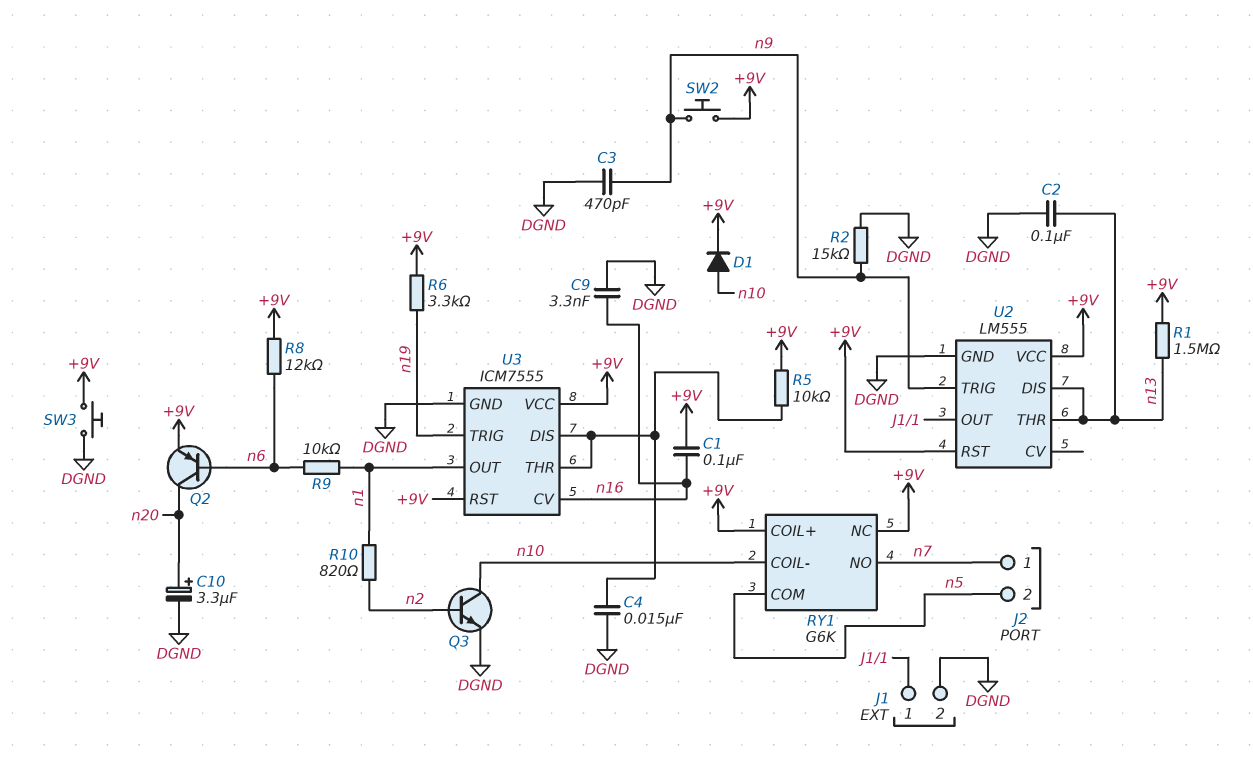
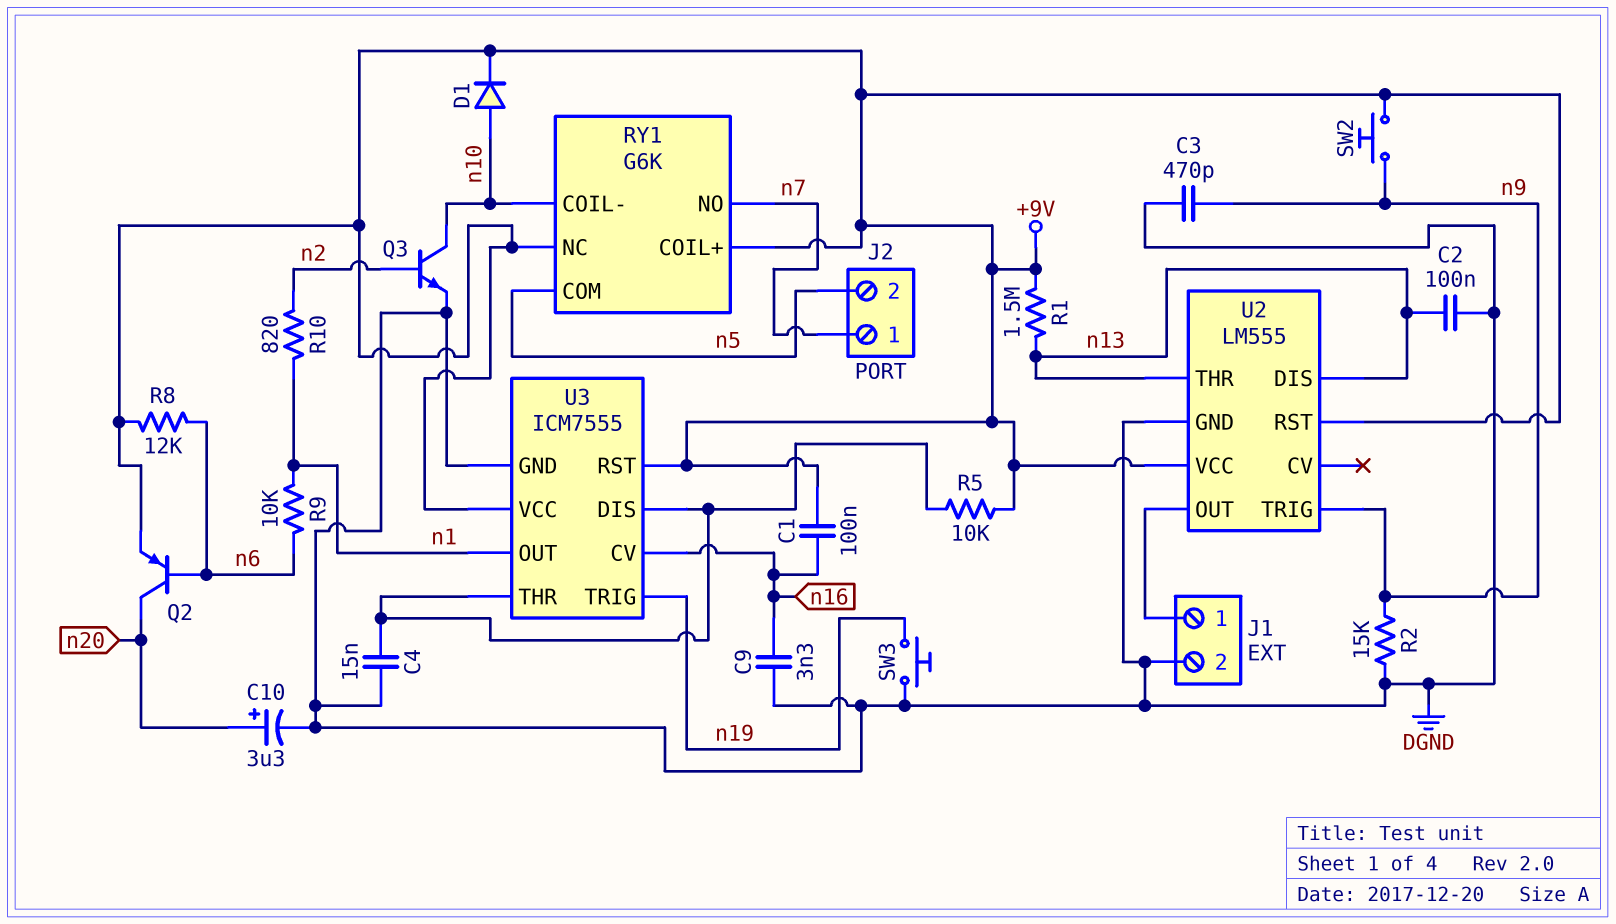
R6: 3.3k (+9V, n19) -> none
SW3: button (+9V, DGND) -> button (DGND, n19)

